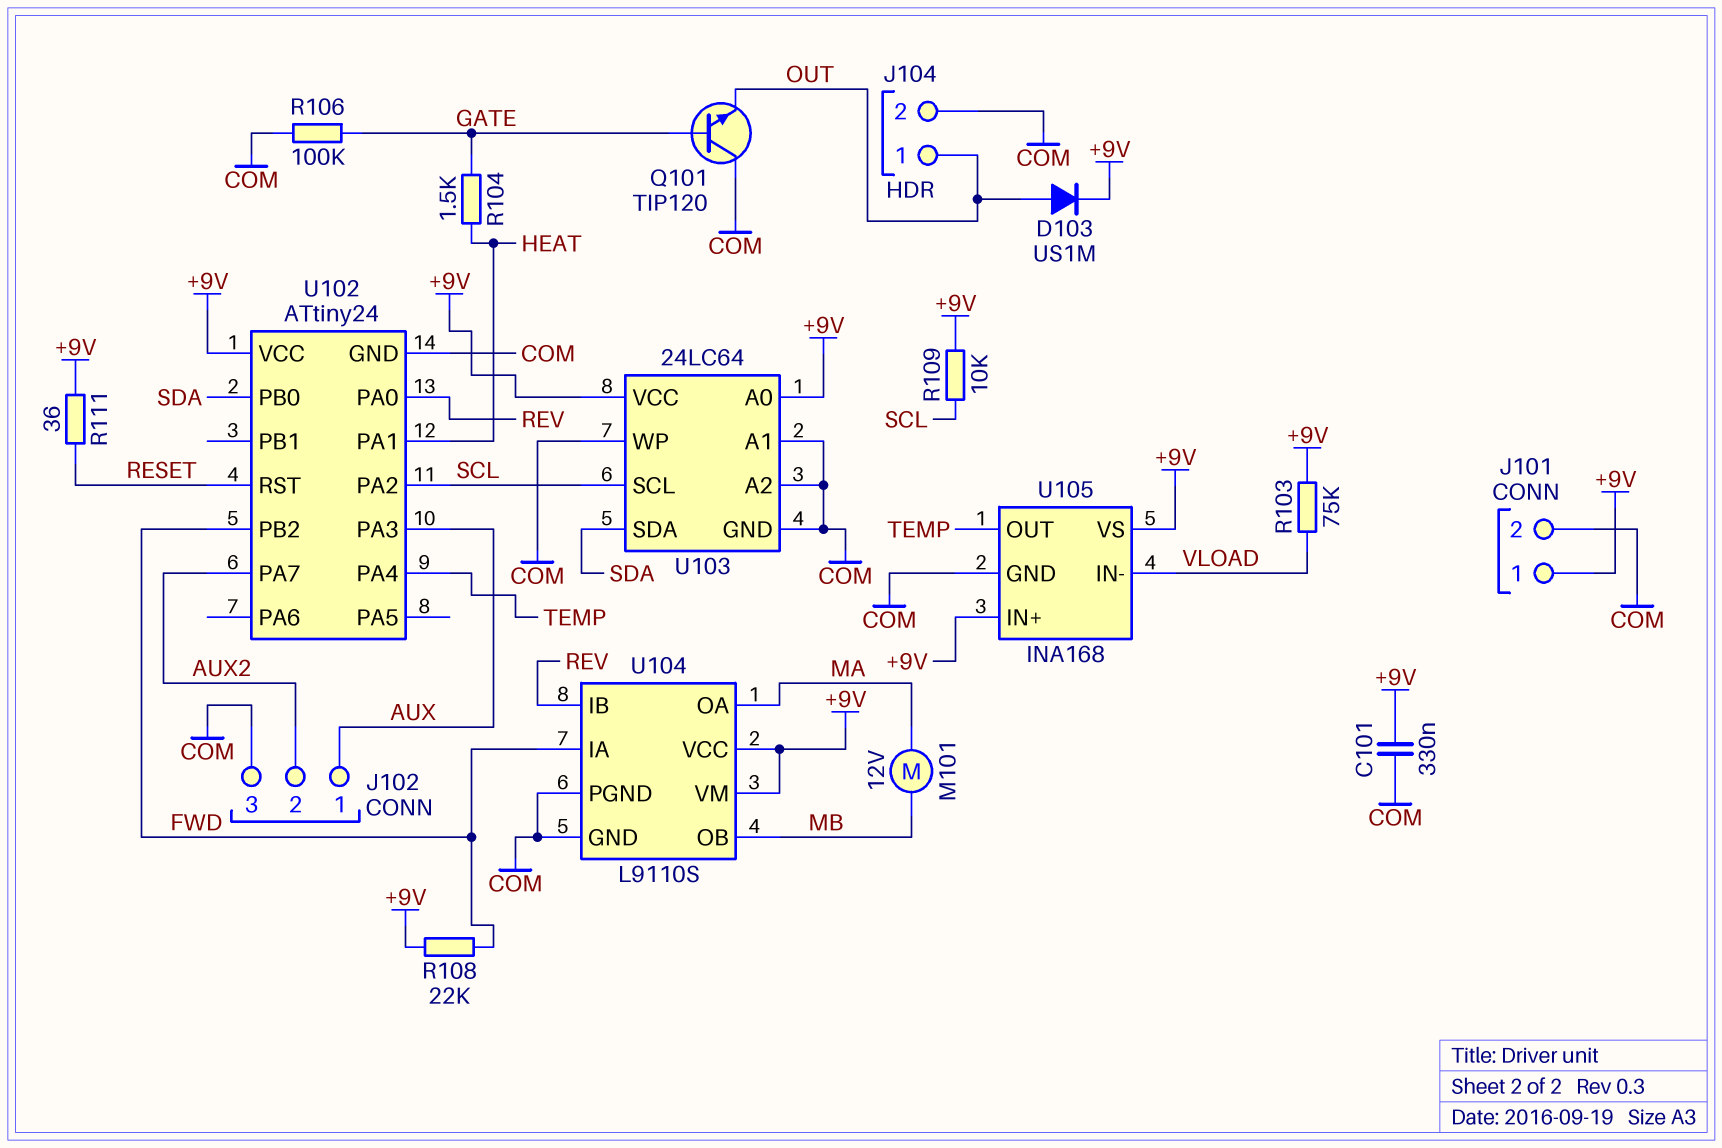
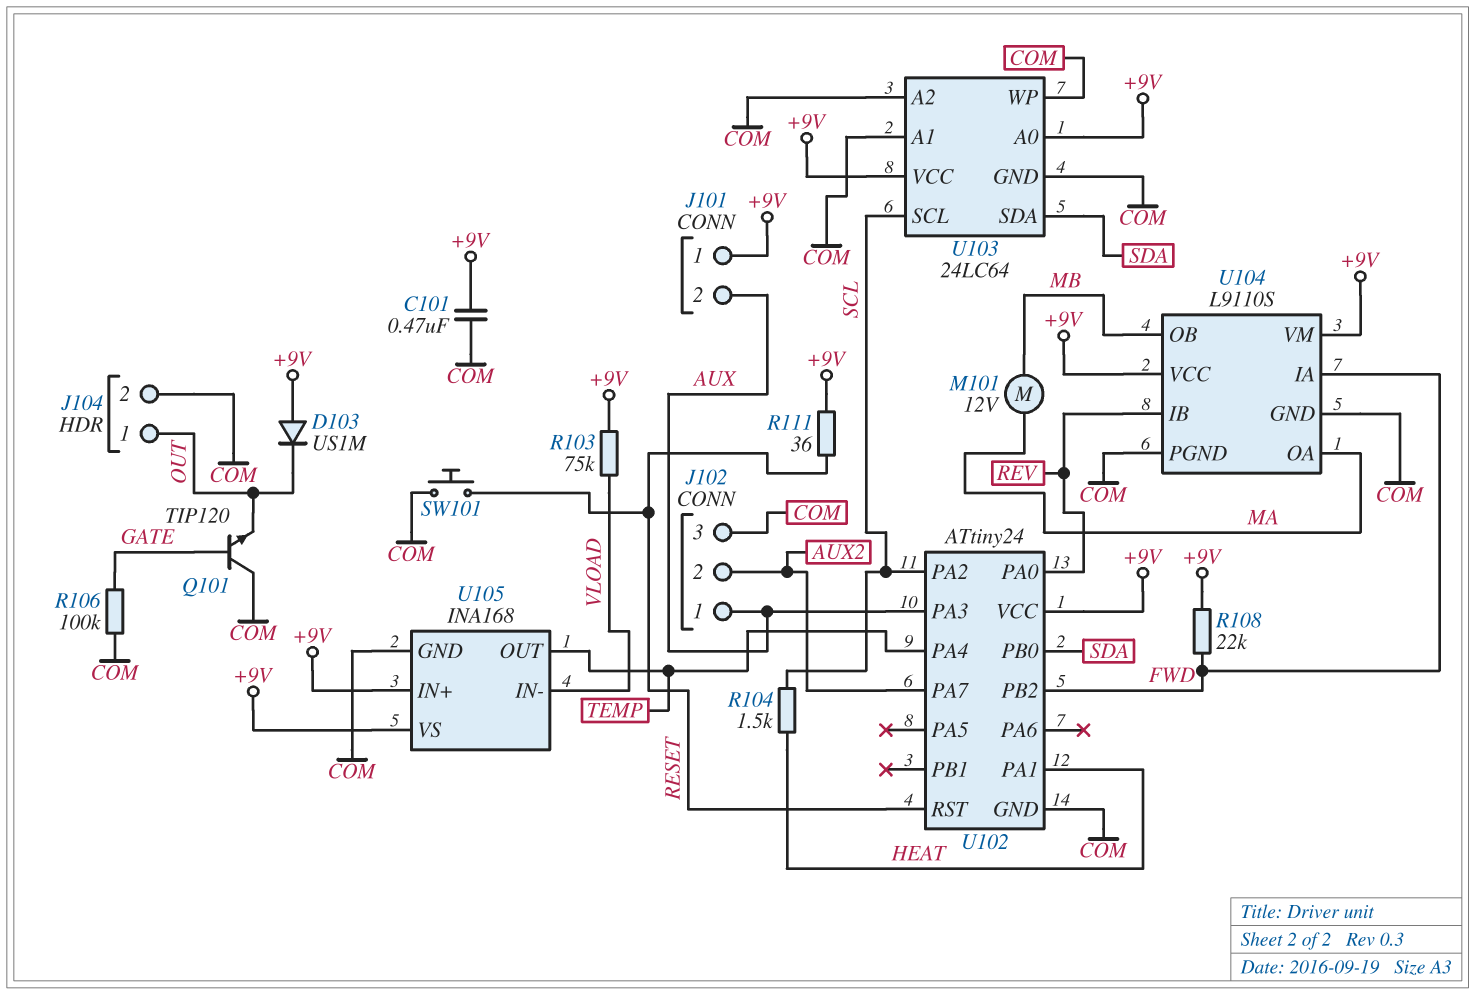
C101: 330nF (+9V, COM) -> 470nF (+9V, COM)
D103: diode US1M (A OUT, K +9V) -> diode US1M (A +9V, K OUT)
J101 pin 2: COM -> AUX
R104: 1.5k (GATE, HEAT) -> 1.5k (HEAT, SCL)
R109: 10k (+9V, SCL) -> none
SW101: none -> button (COM, RESET)

